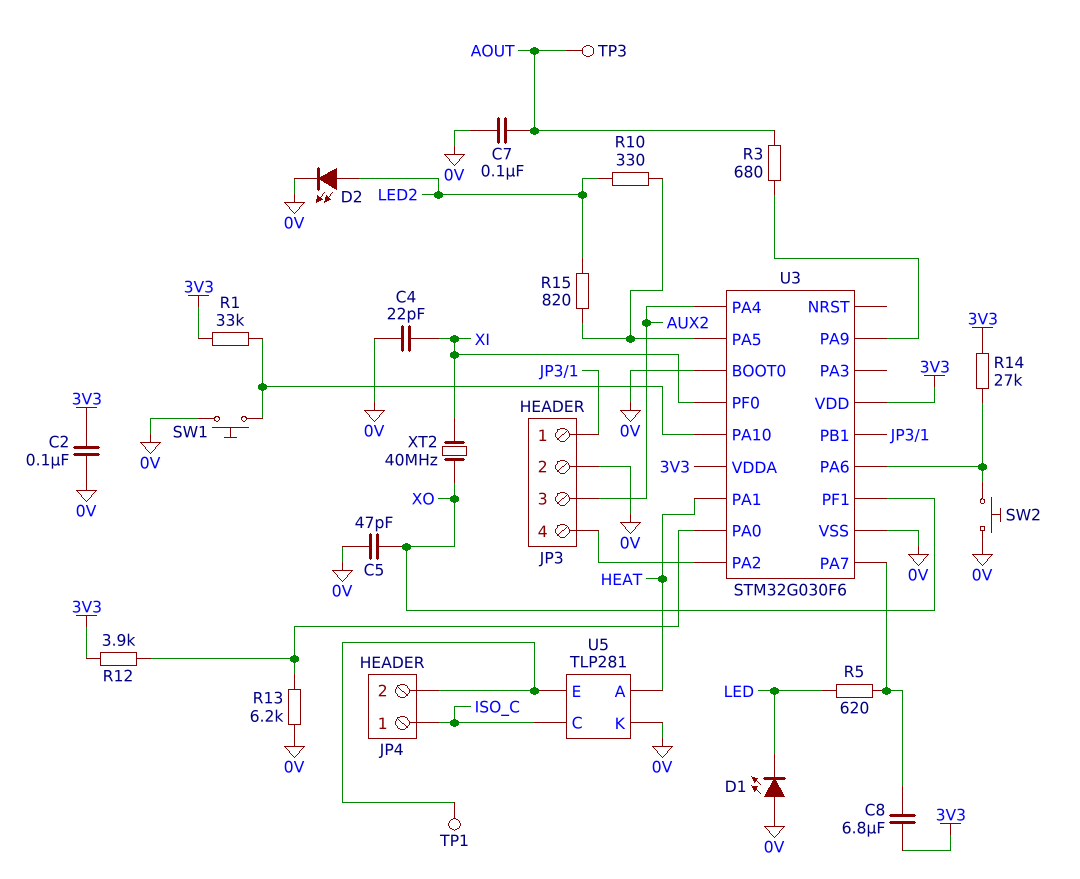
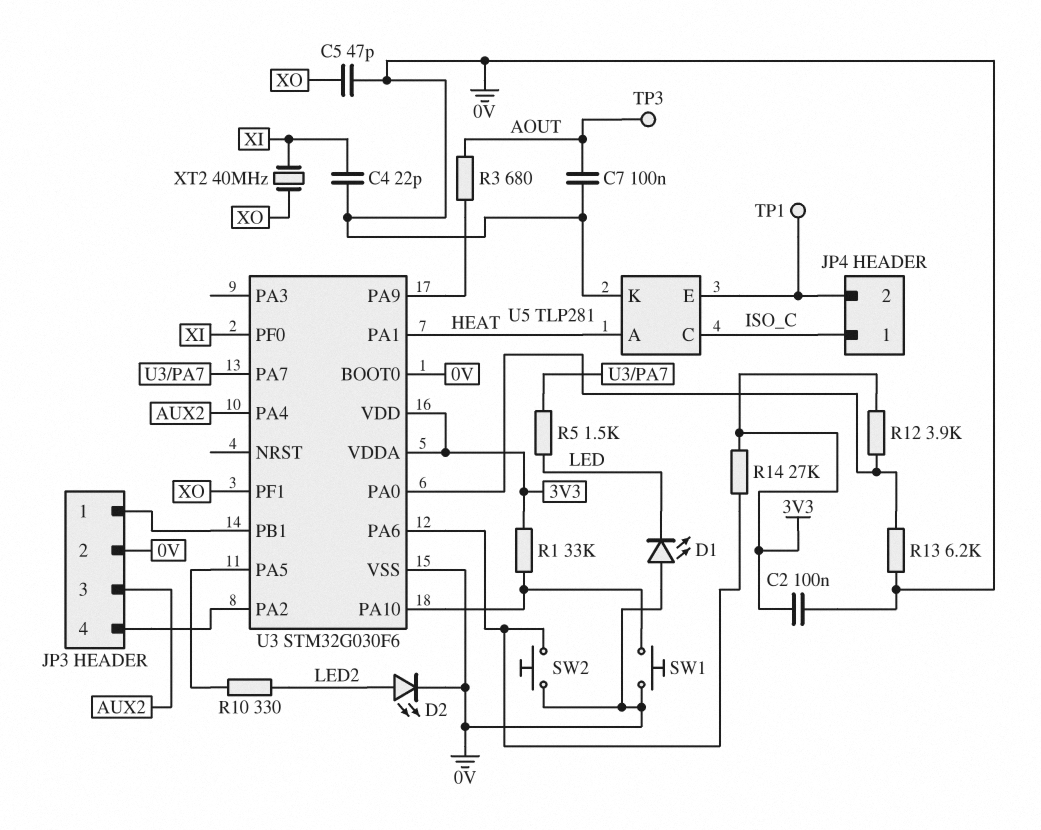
C8: 6.8uF (3V3, U3/PA7) -> none
R5: 620 (LED, U3/PA7) -> 1.5k (LED, U3/PA7)
R15: 820 (LED2, U3/PA5) -> none

